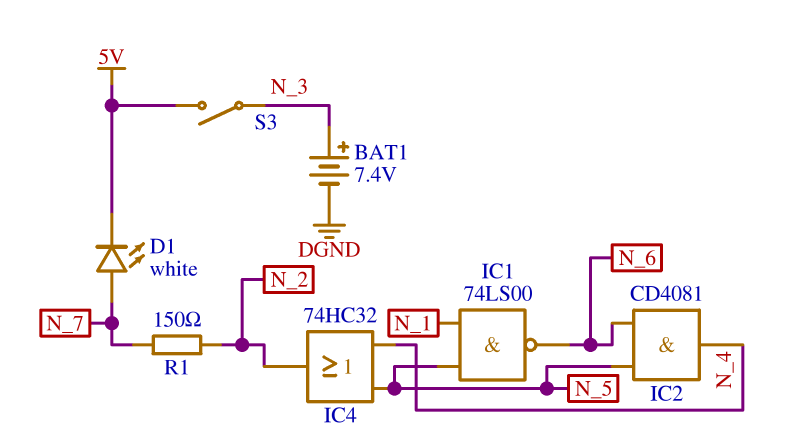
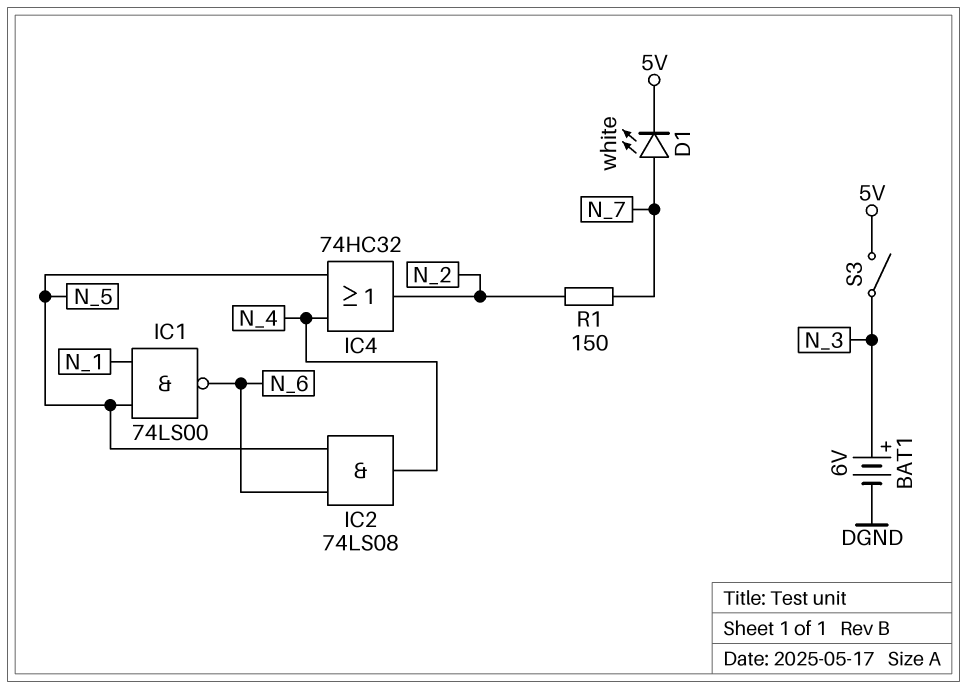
BAT1: 7.4V (plus N_3, minus DGND) -> 6V (plus N_3, minus DGND)
IC2: AND CD4081 (in N_5, in N_6, out N_4) -> AND 74LS08 (in N_5, in N_6, out N_4)

